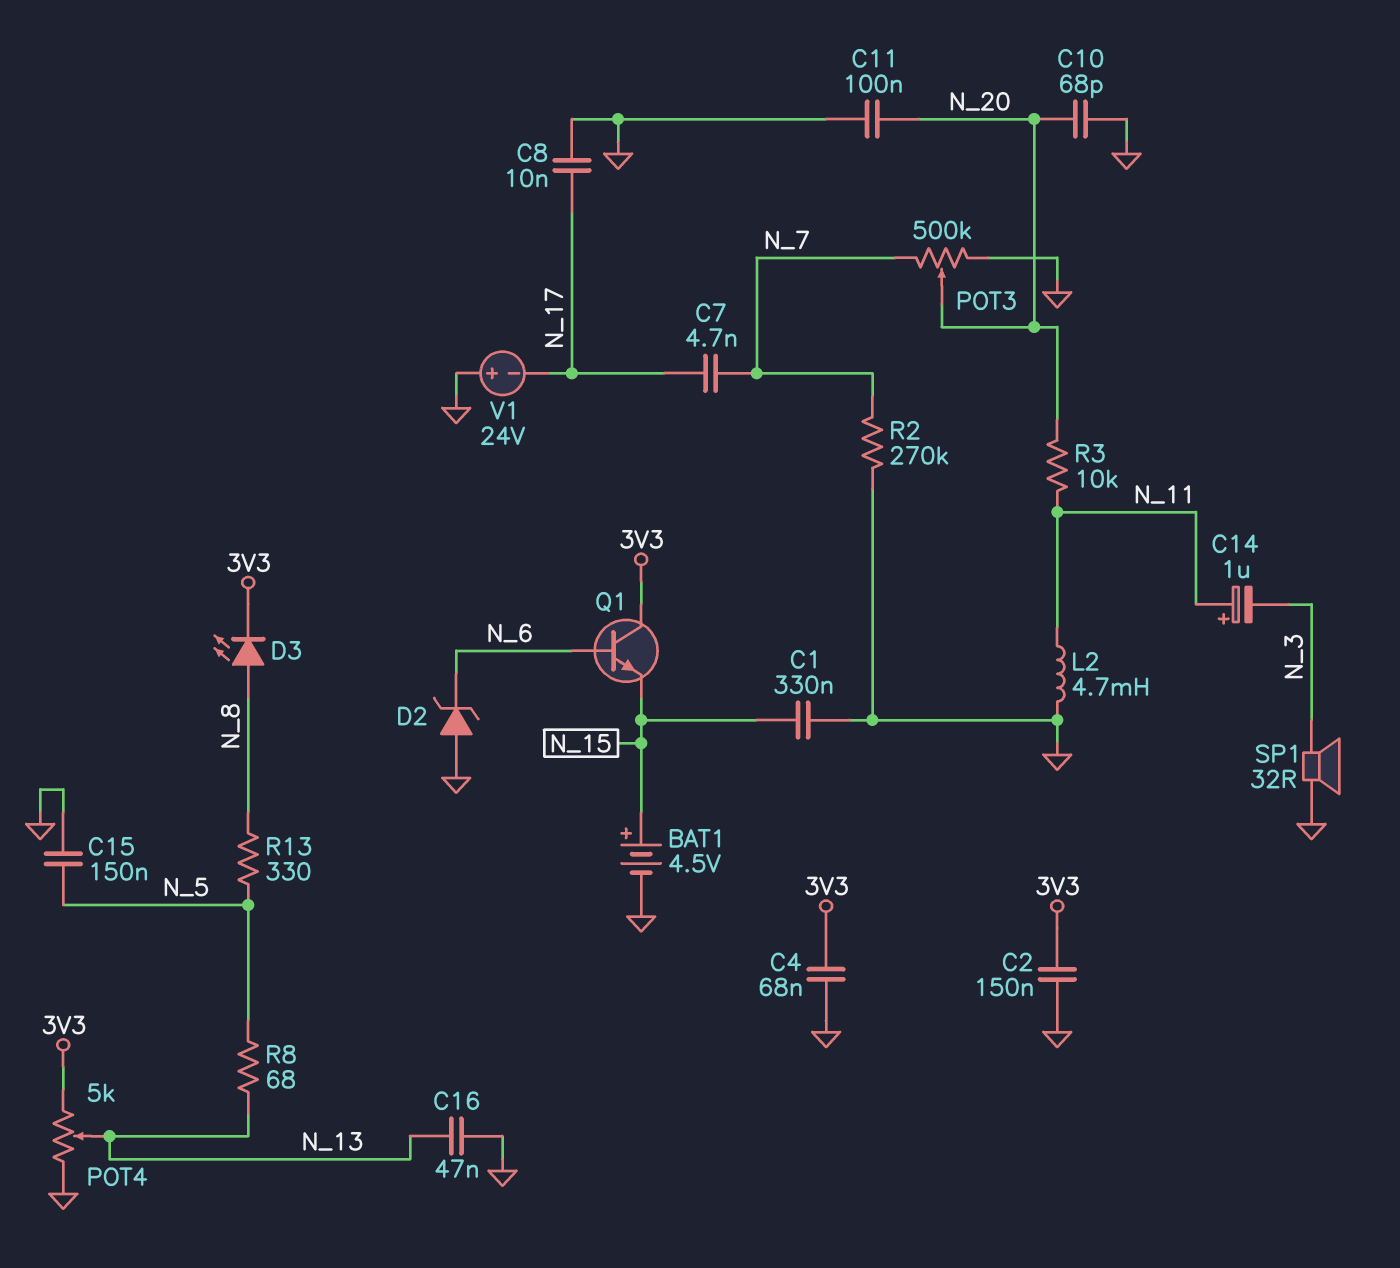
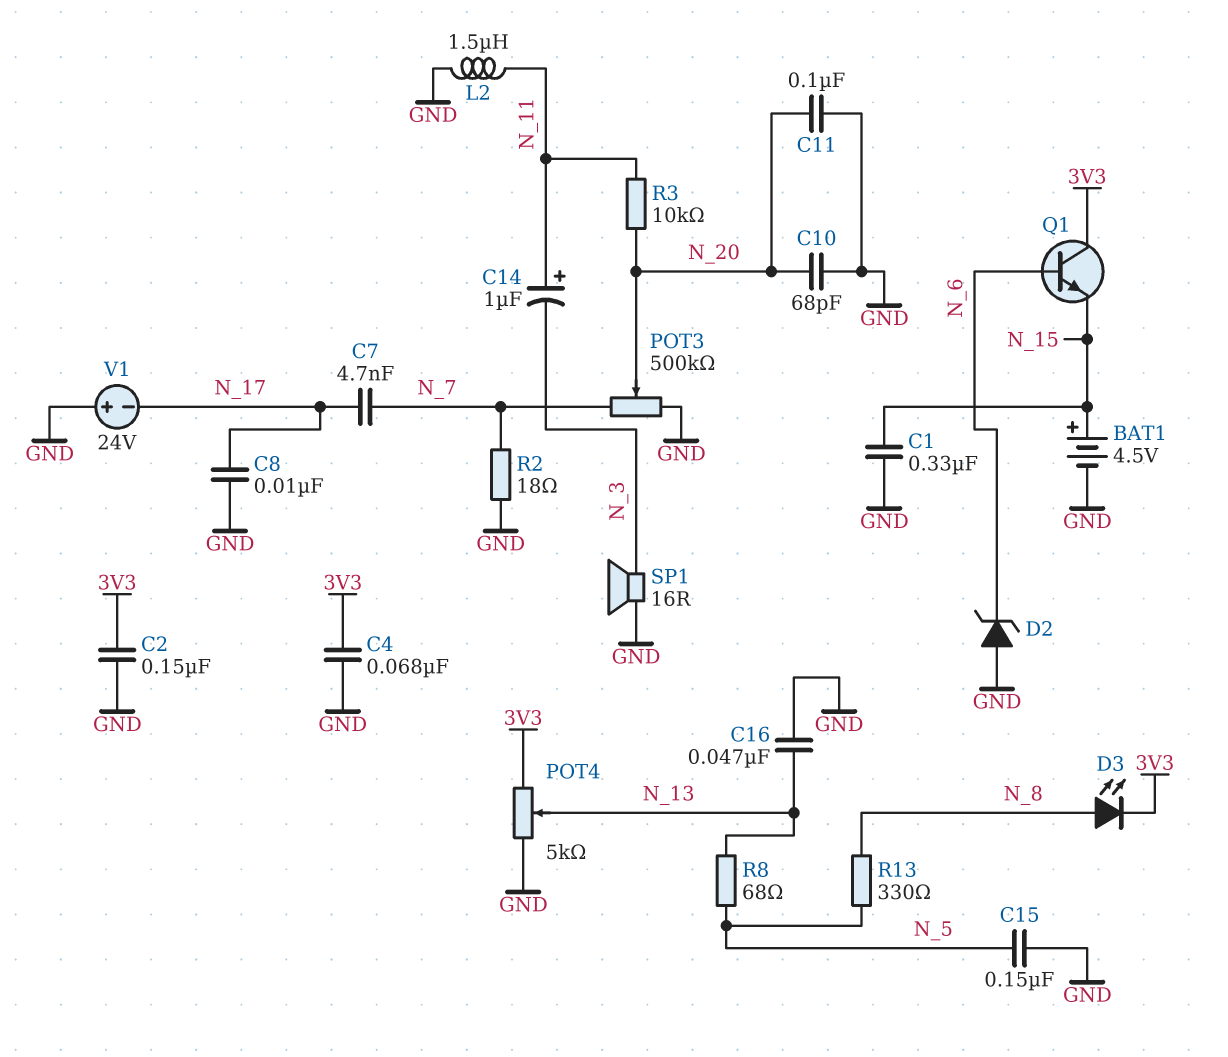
L2: 4.7mH (GND, N_11) -> 1.5uH (GND, N_11)
R2: 270k (GND, N_7) -> 18 (GND, N_7)
SP1: speaker 32R (GND, N_3) -> speaker 16R (GND, N_3)

